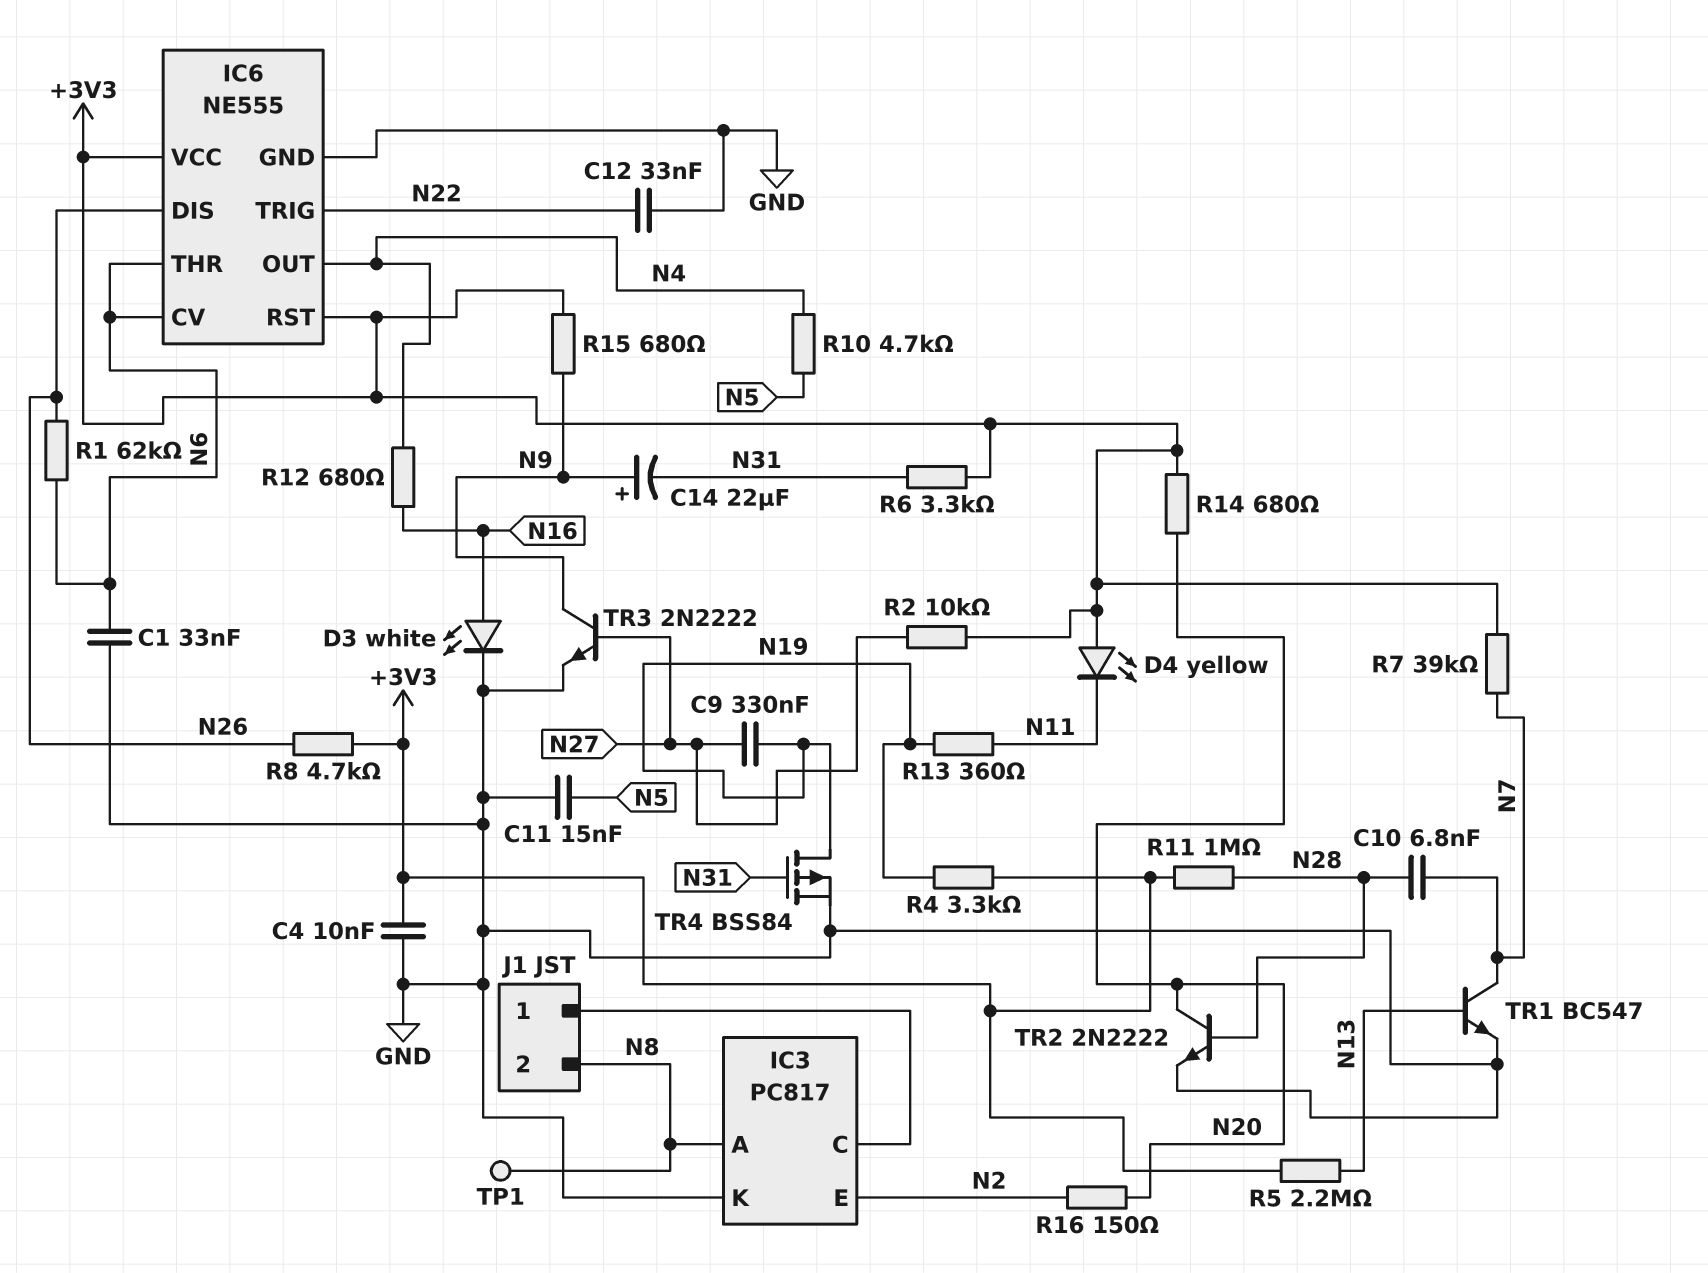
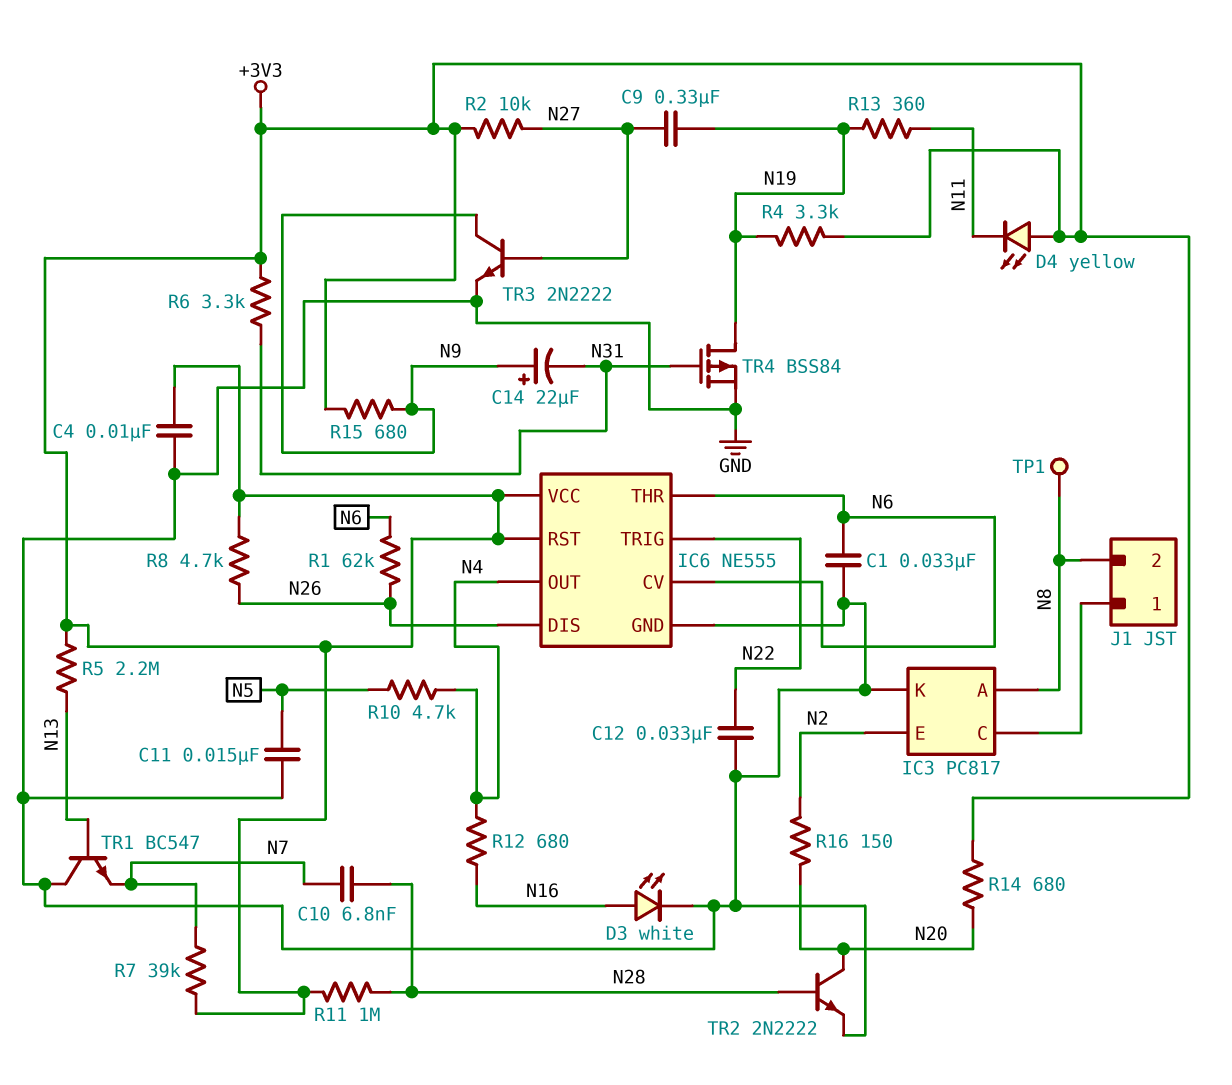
TR1: NPN BC547 (B N13, C N7, E GND) -> NPN BC547 (B N13, C GND, E N7)

